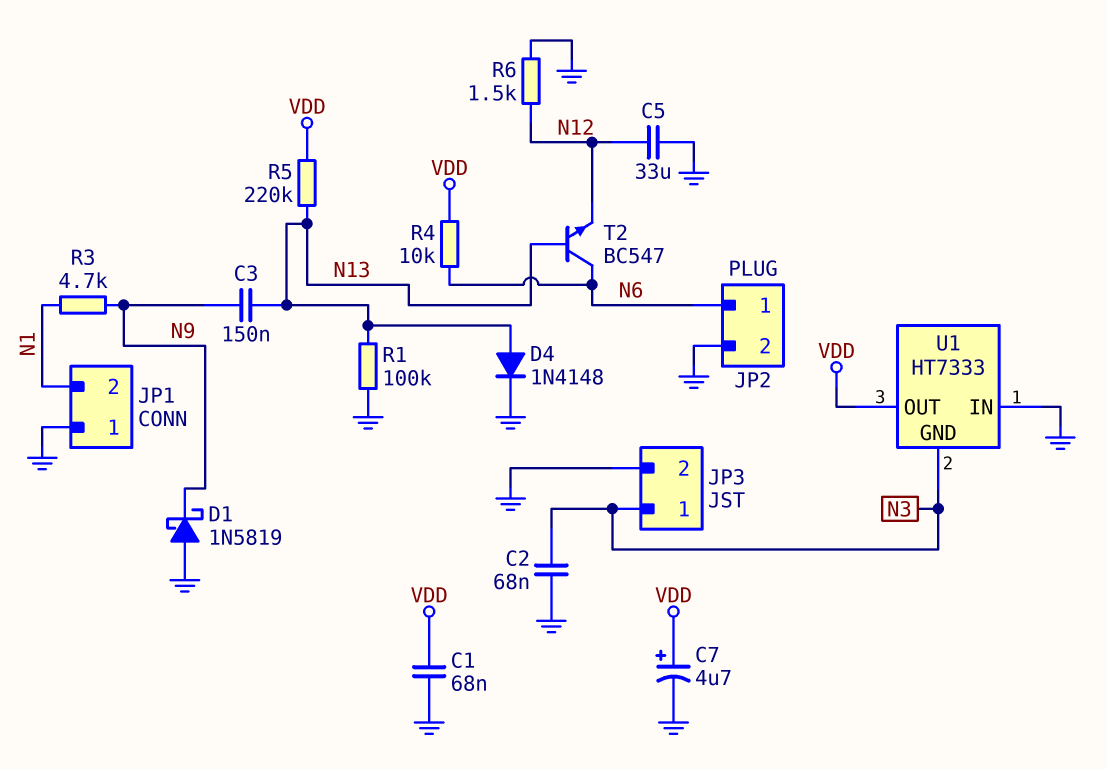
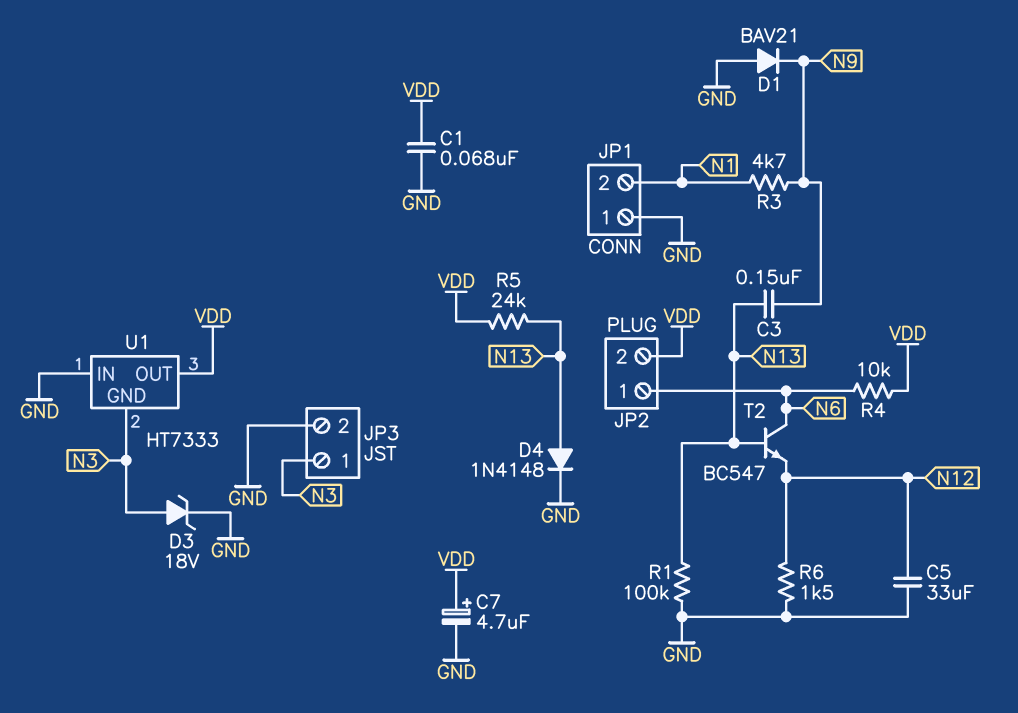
C2: 68nF (GND, N3) -> none
D1: schottky 1N5819 (A GND, K N9) -> diode BAV21 (A GND, K N9)
D3: none -> zener 18V (A N3, K GND)
JP2 pin 2: GND -> VDD
R5: 220k (N13, VDD) -> 24k (N13, VDD)

